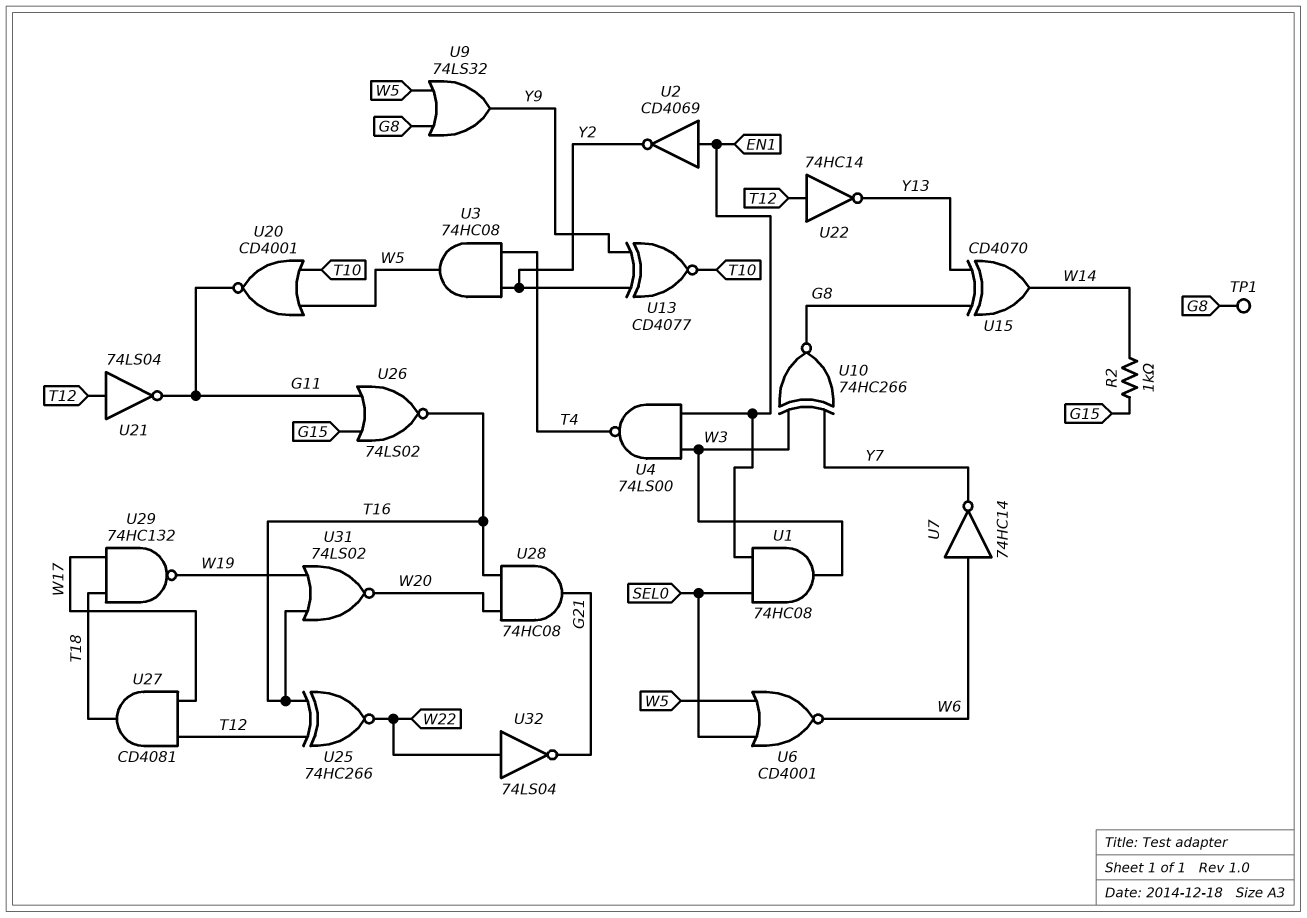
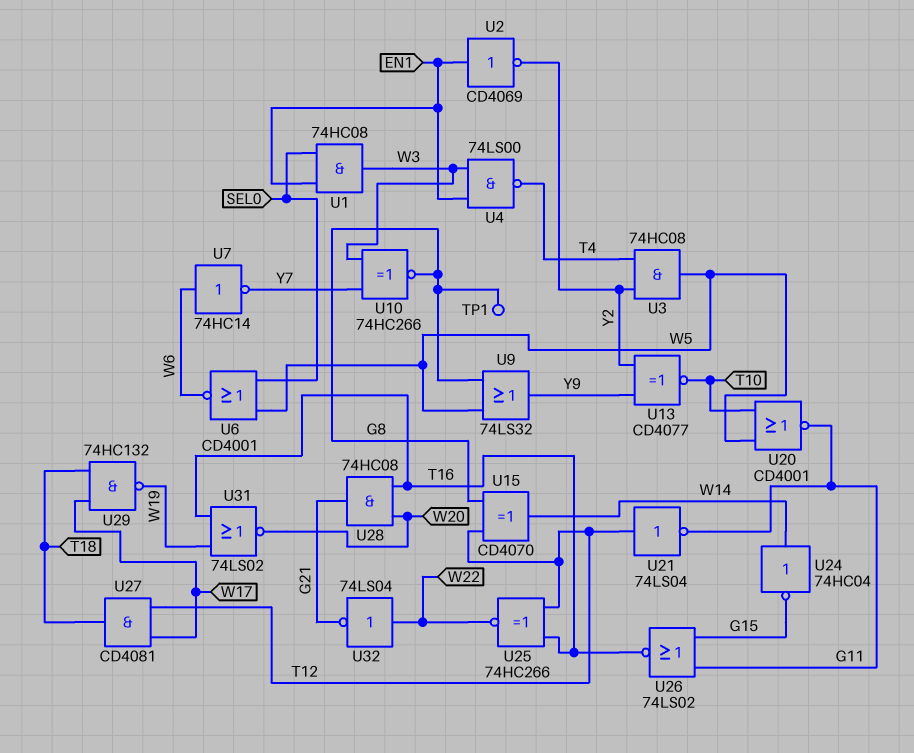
R2: 1k (G15, W14) -> none
U15: XOR CD4070 (in G8, in Y13, out W14) -> XOR CD4070 (in G8, in T12, out W14)
U22: NOT 74HC14 (in T12, out Y13) -> none
U24: none -> NOT 74HC04 (in W14, out G15)

